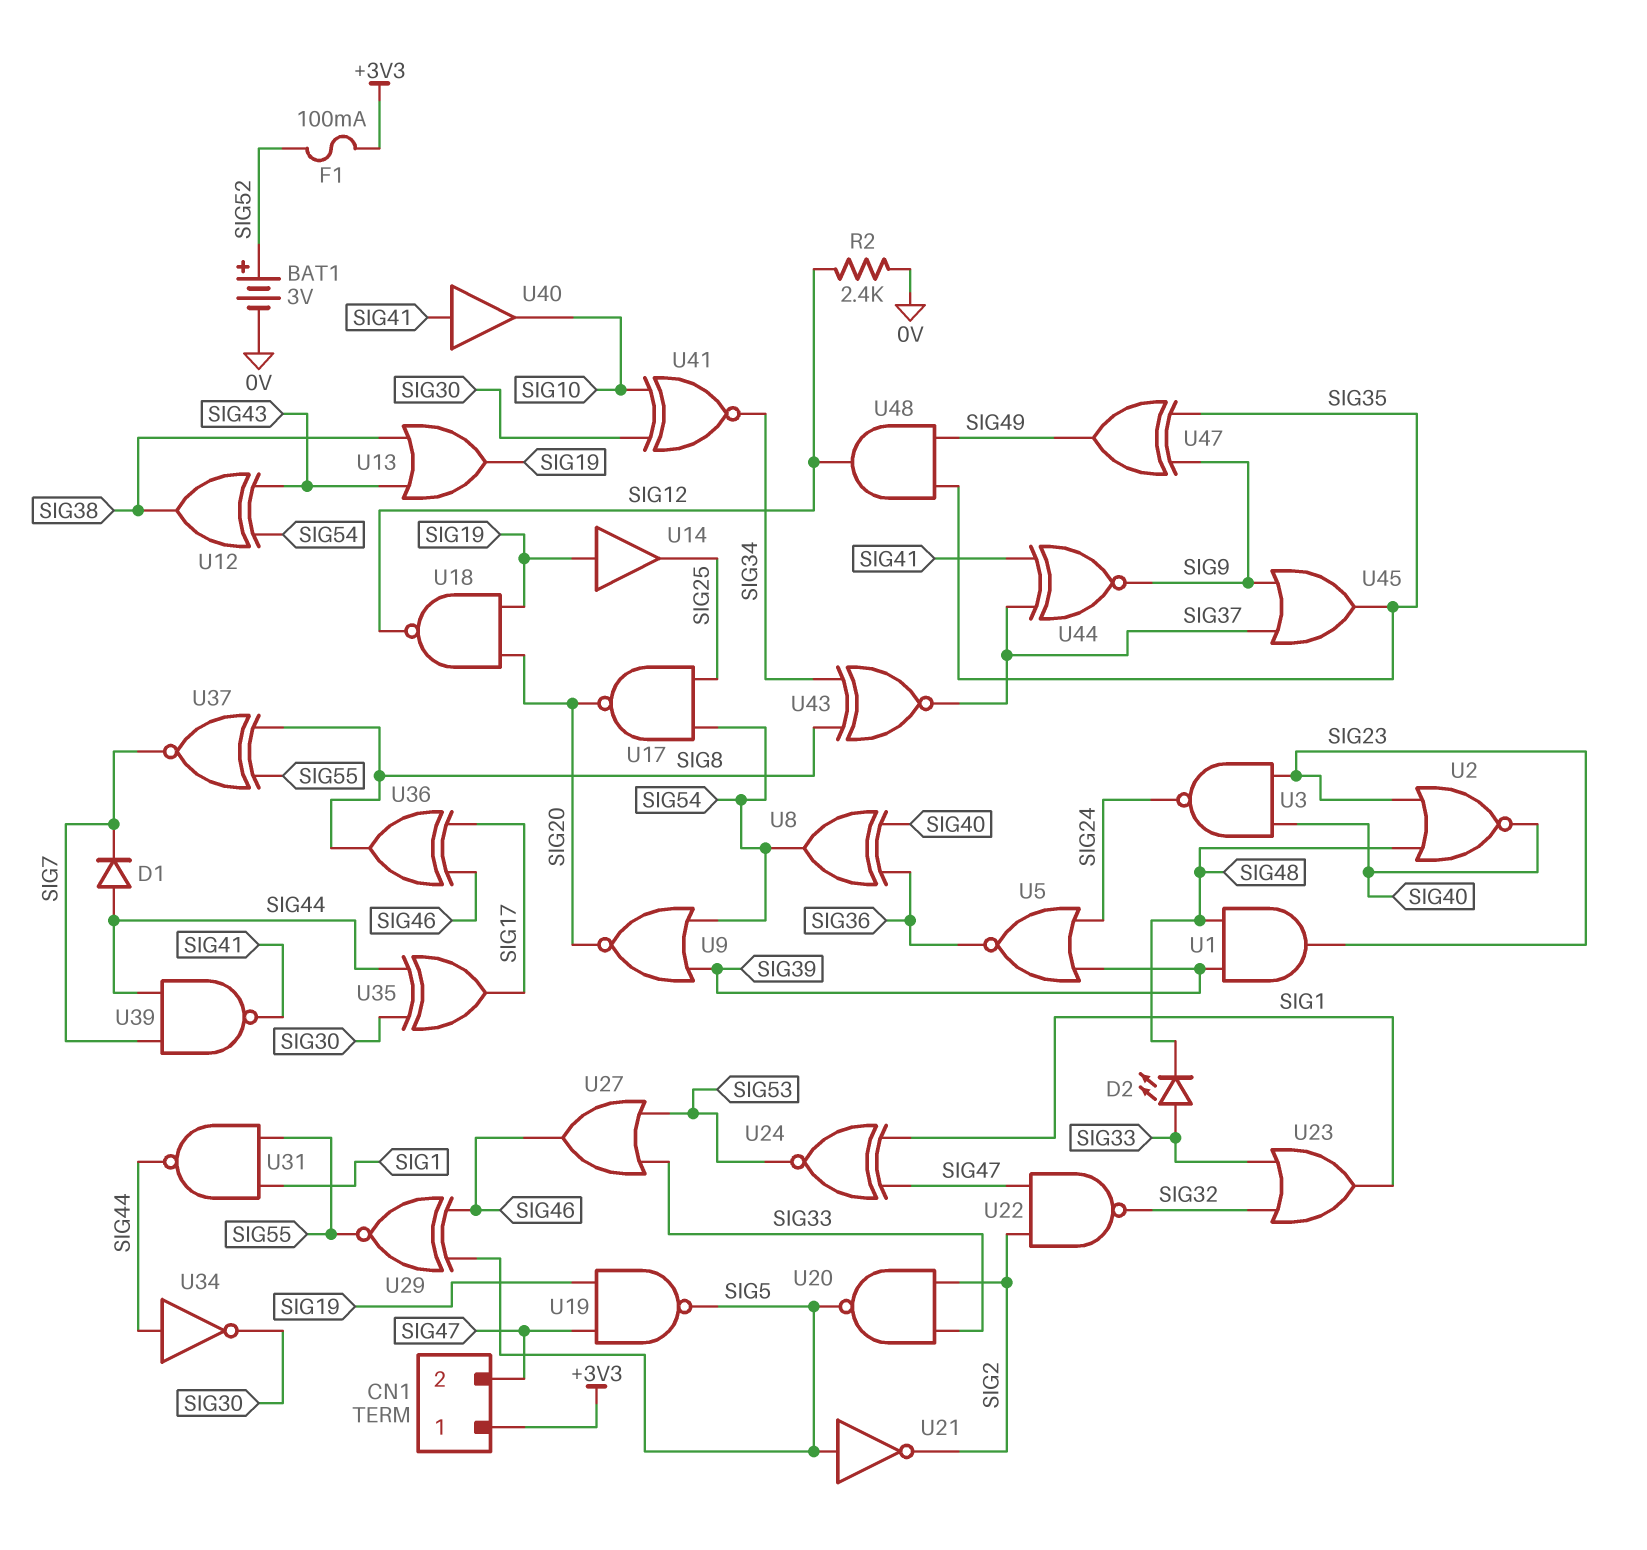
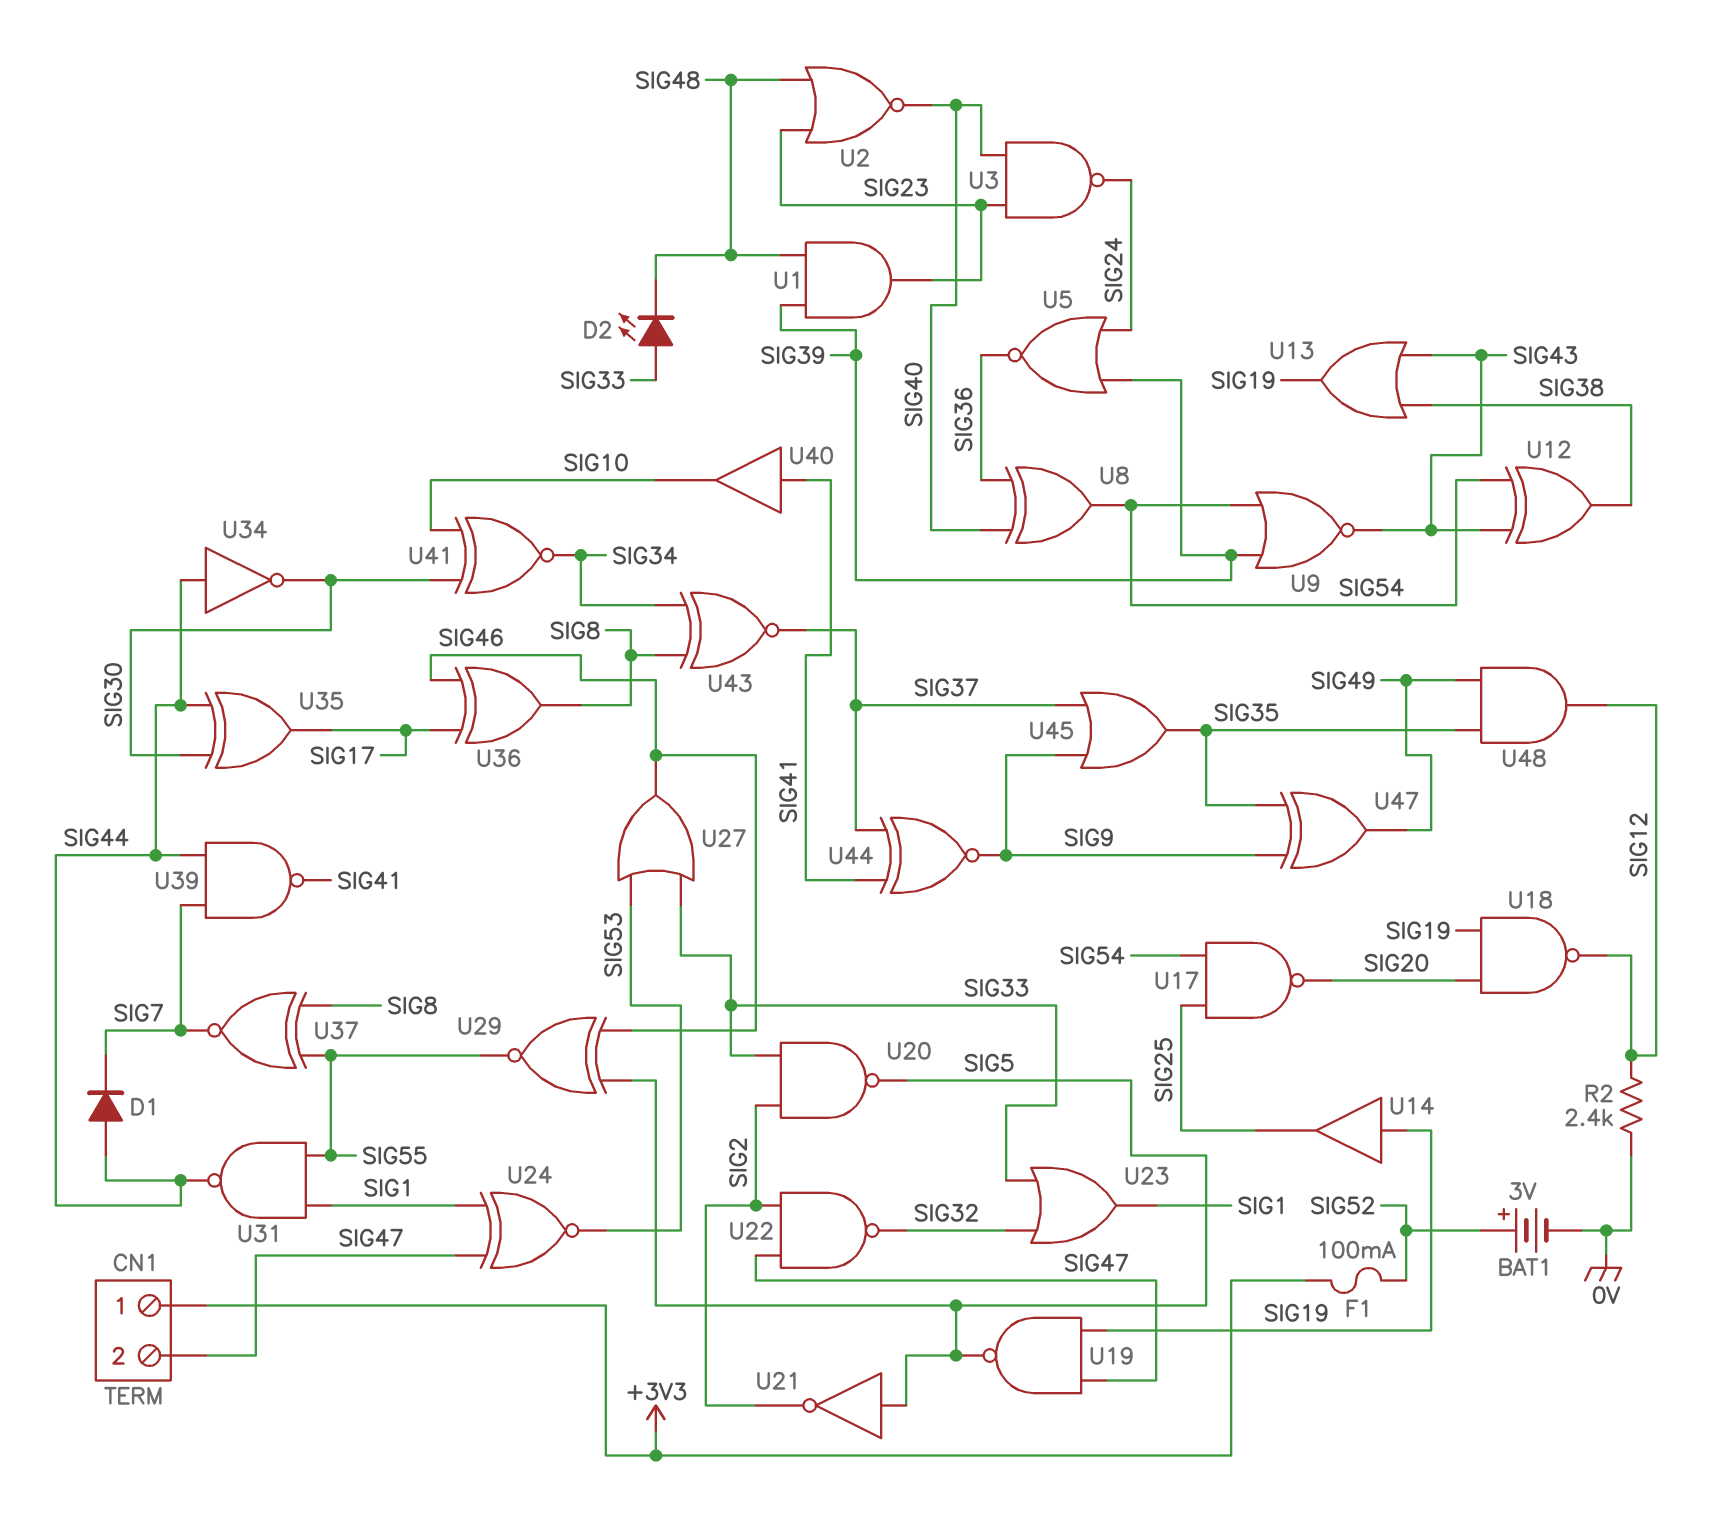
U9: NOR (in SIG39, in SIG54, out SIG20) -> NOR (in SIG39, in SIG54, out SIG43)

